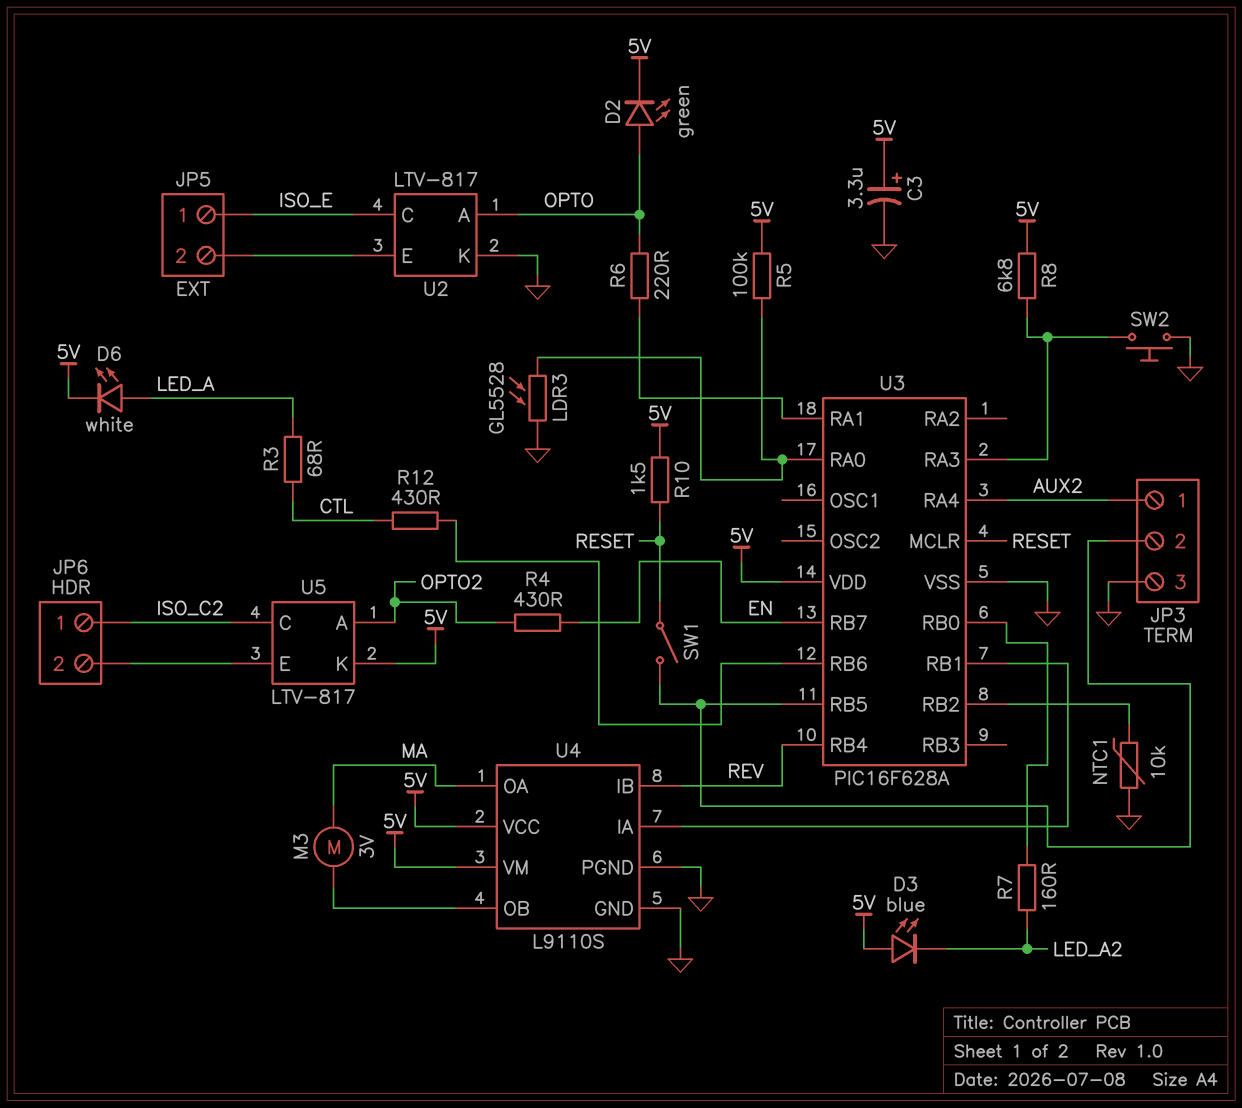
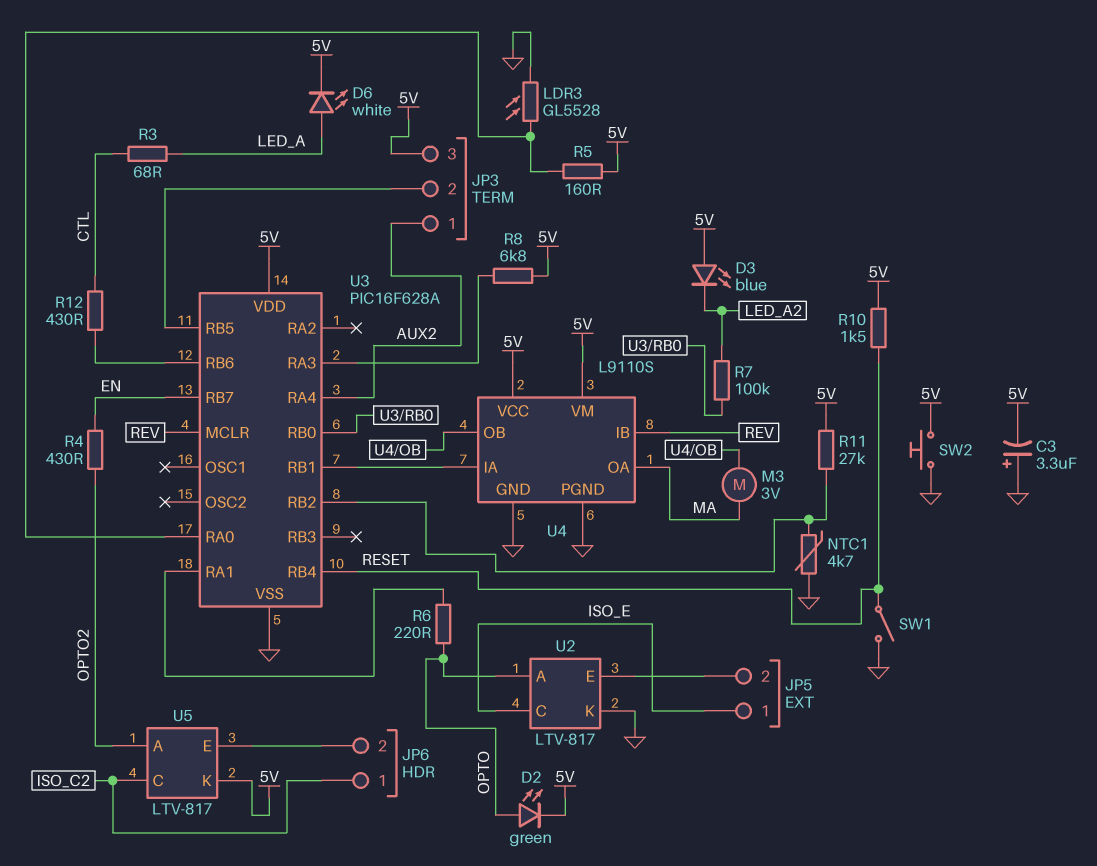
C3: 3.3uF (plus 5V, minus GND) -> 3.3uF (plus GND, minus 5V)
JP3 pin 3: GND -> 5V
NTC1: 10k (GND, U3/RB2) -> 4.7k (GND, U3/RB2)
R5: 100k (5V, U3/RA0) -> 160 (5V, U3/RA0)
R7: 160 (LED_A2, U3/RB0) -> 100k (LED_A2, U3/RB0)
R11: none -> 27k (5V, U3/RB2)
SW1: switch (JP3/2, RESET) -> switch (GND, RESET)
SW2: button (GND, U3/RA3) -> button (5V, GND)
U3 pin MCLR: RESET -> REV
U3 pin RB4: REV -> RESET

